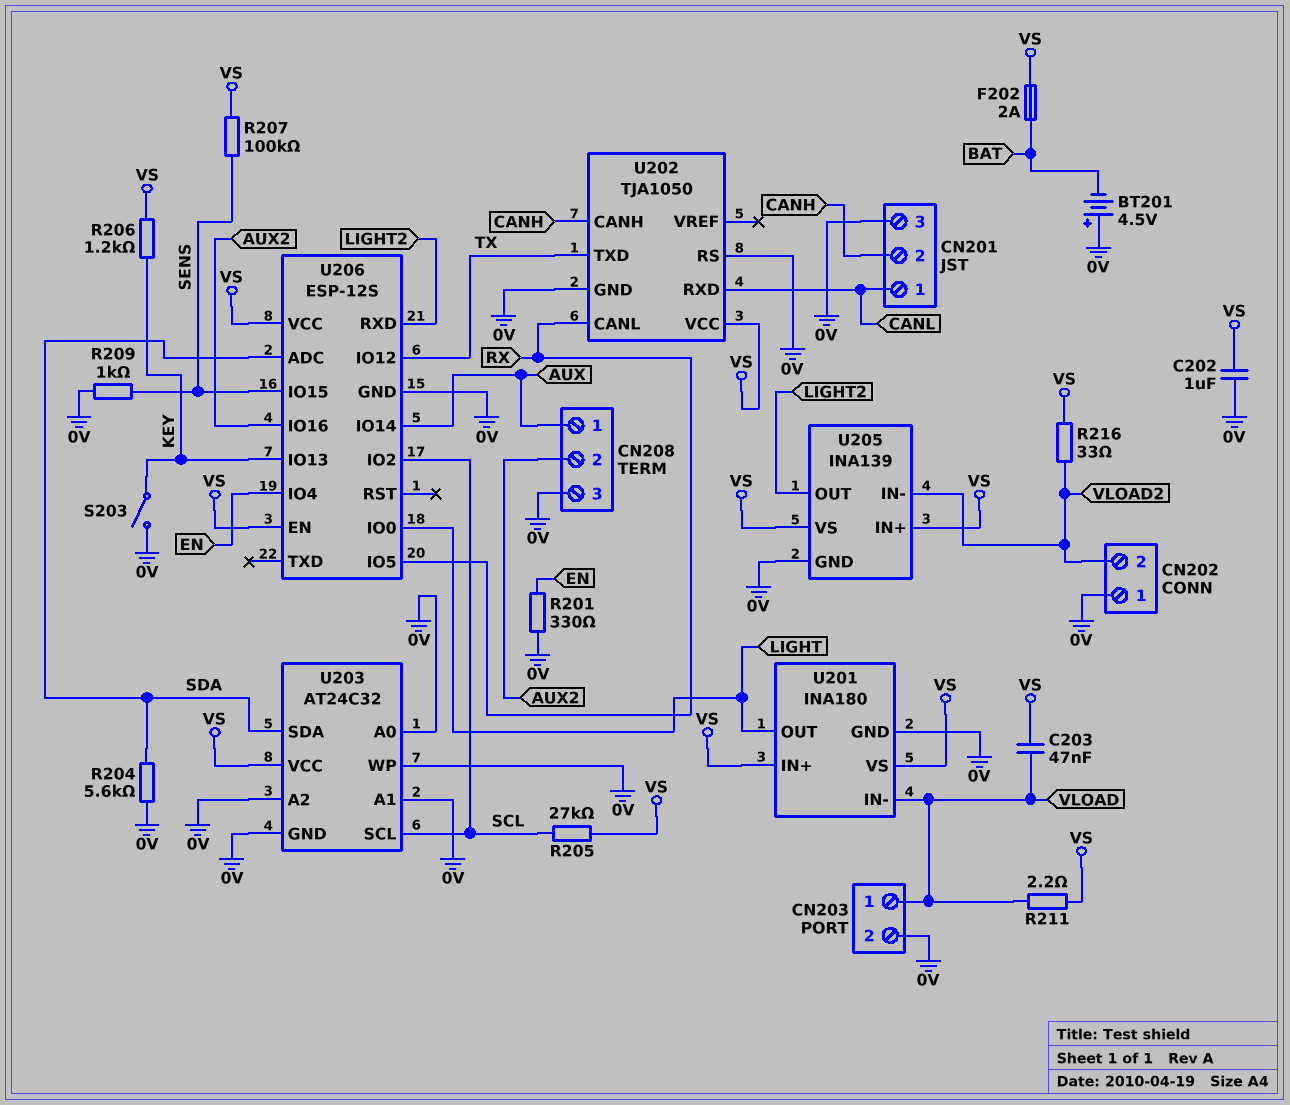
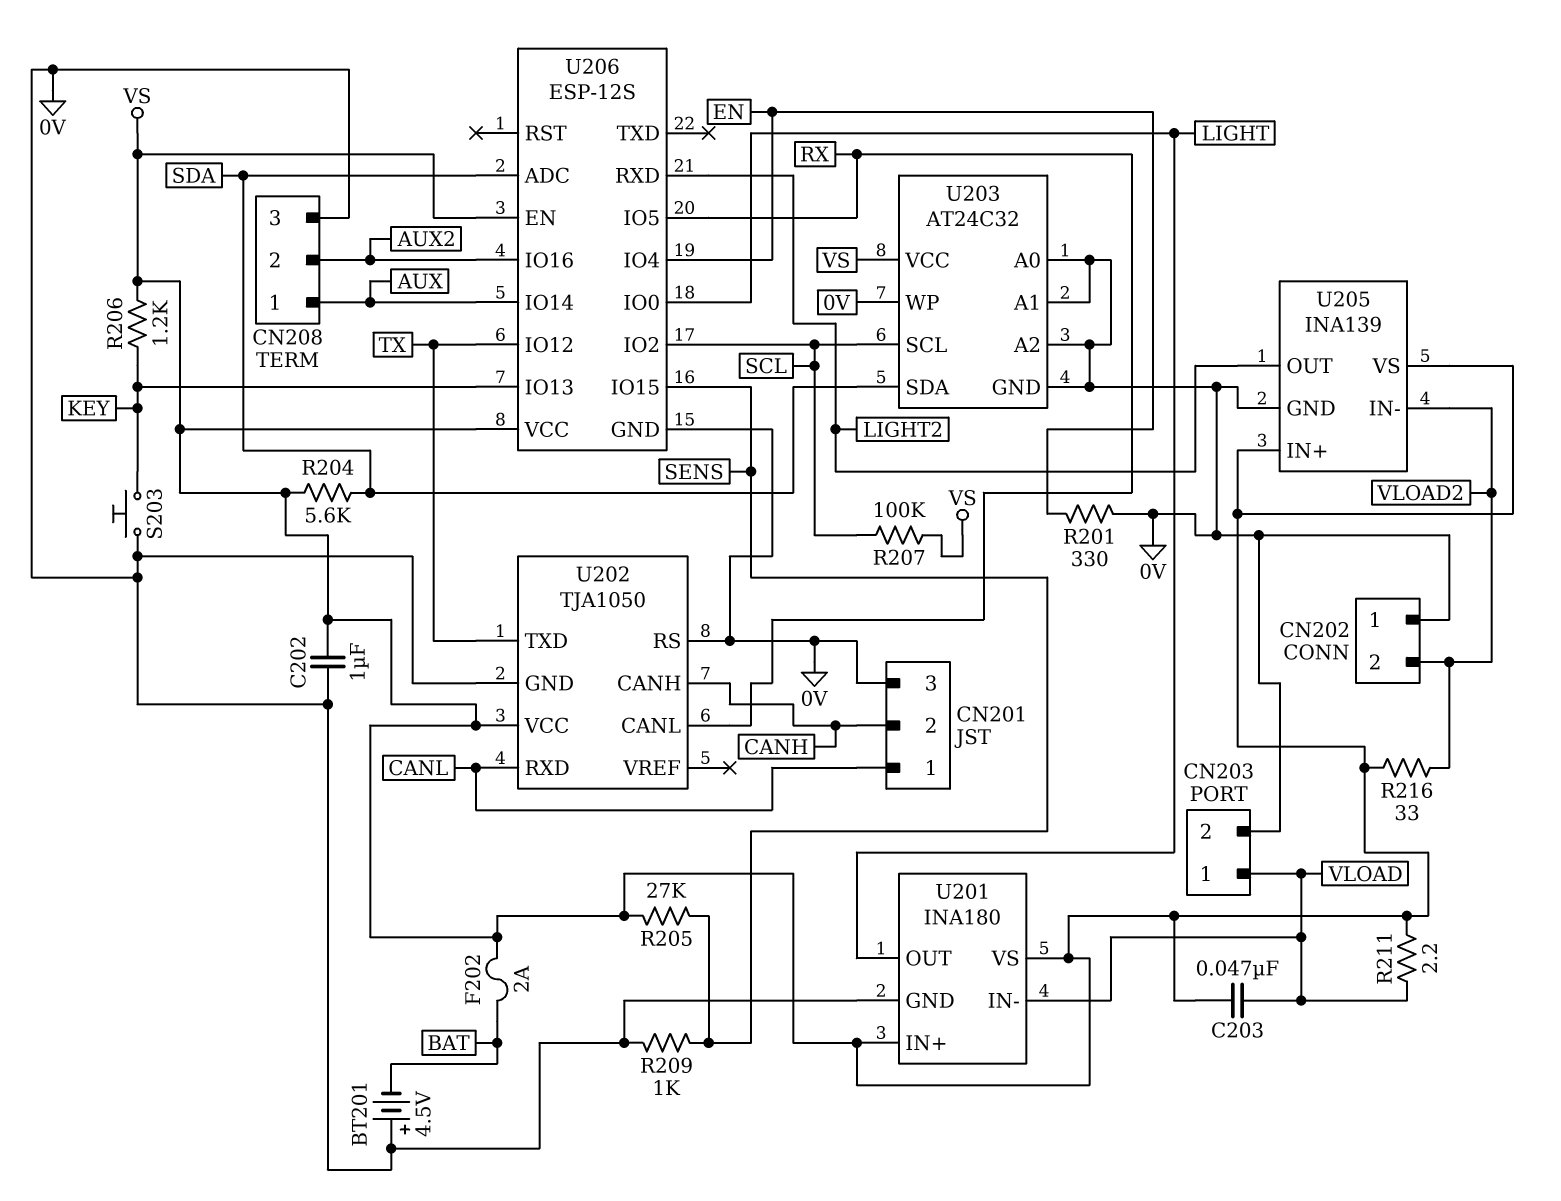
R204: 5.6k (0V, SDA) -> 5.6k (SDA, VS)
R205: 27k (SCL, VS) -> 27k (SENS, VS)
R207: 100k (SENS, VS) -> 100k (SCL, VS)
S203: switch (0V, KEY) -> button (0V, KEY)

